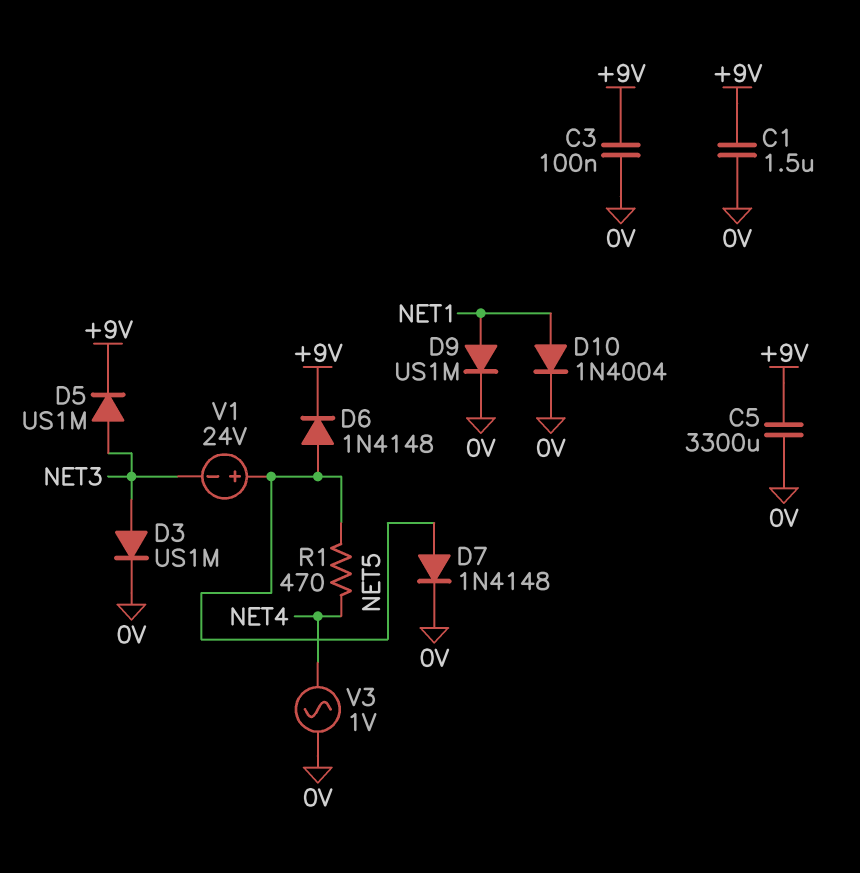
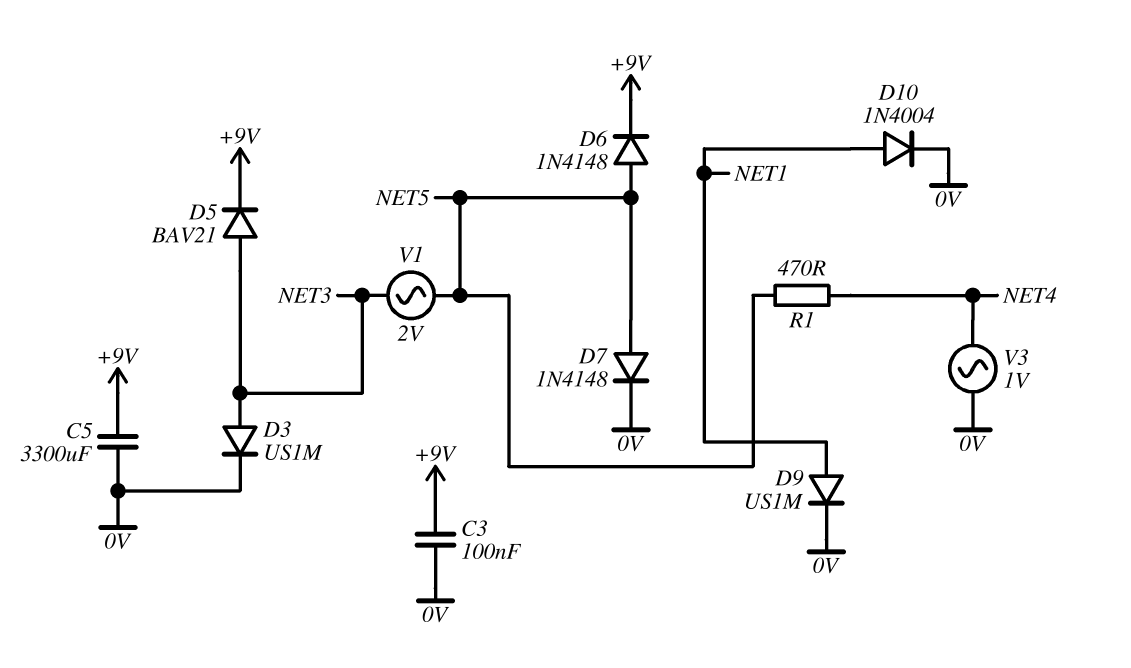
C1: 1.5uF (+9V, 0V) -> none
D5: diode US1M (A NET3, K +9V) -> diode BAV21 (A NET3, K +9V)
V1: 24V (plus NET5, minus NET3) -> AC 2V (NET3, NET5)

